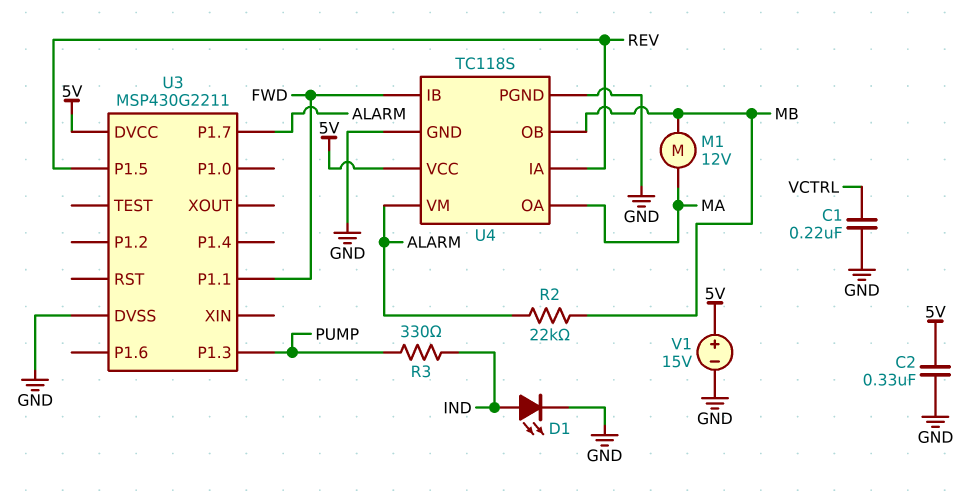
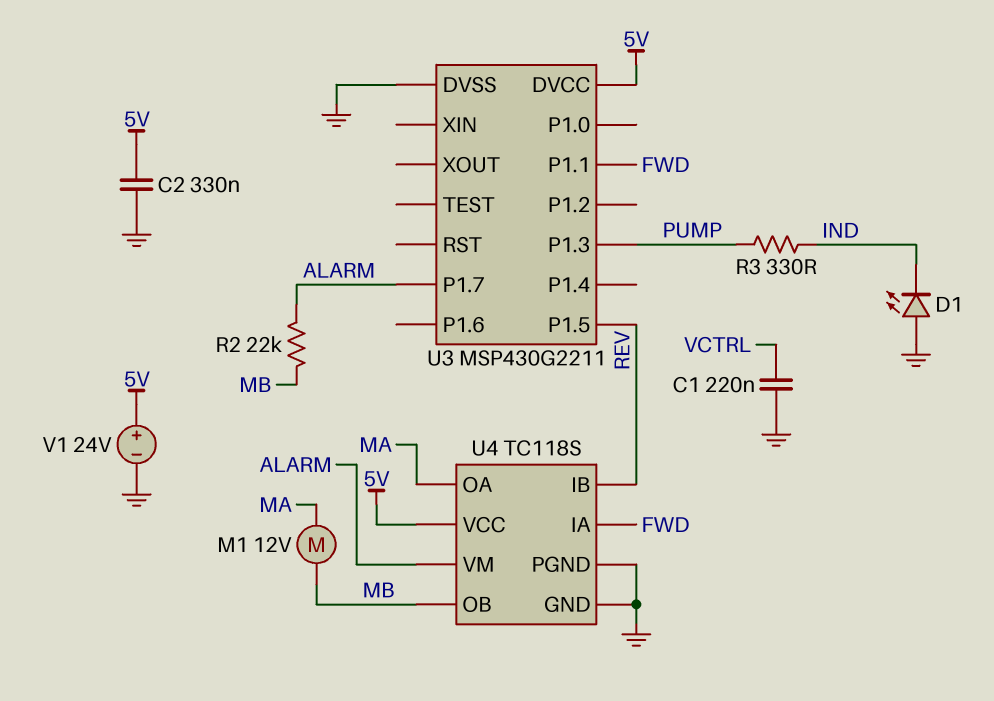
D1: LED (A IND, K GND) -> LED (A GND, K IND)
U4 pin IA: REV -> FWD
U4 pin IB: FWD -> REV
V1: 15V (plus 5V, minus GND) -> 24V (plus 5V, minus GND)

